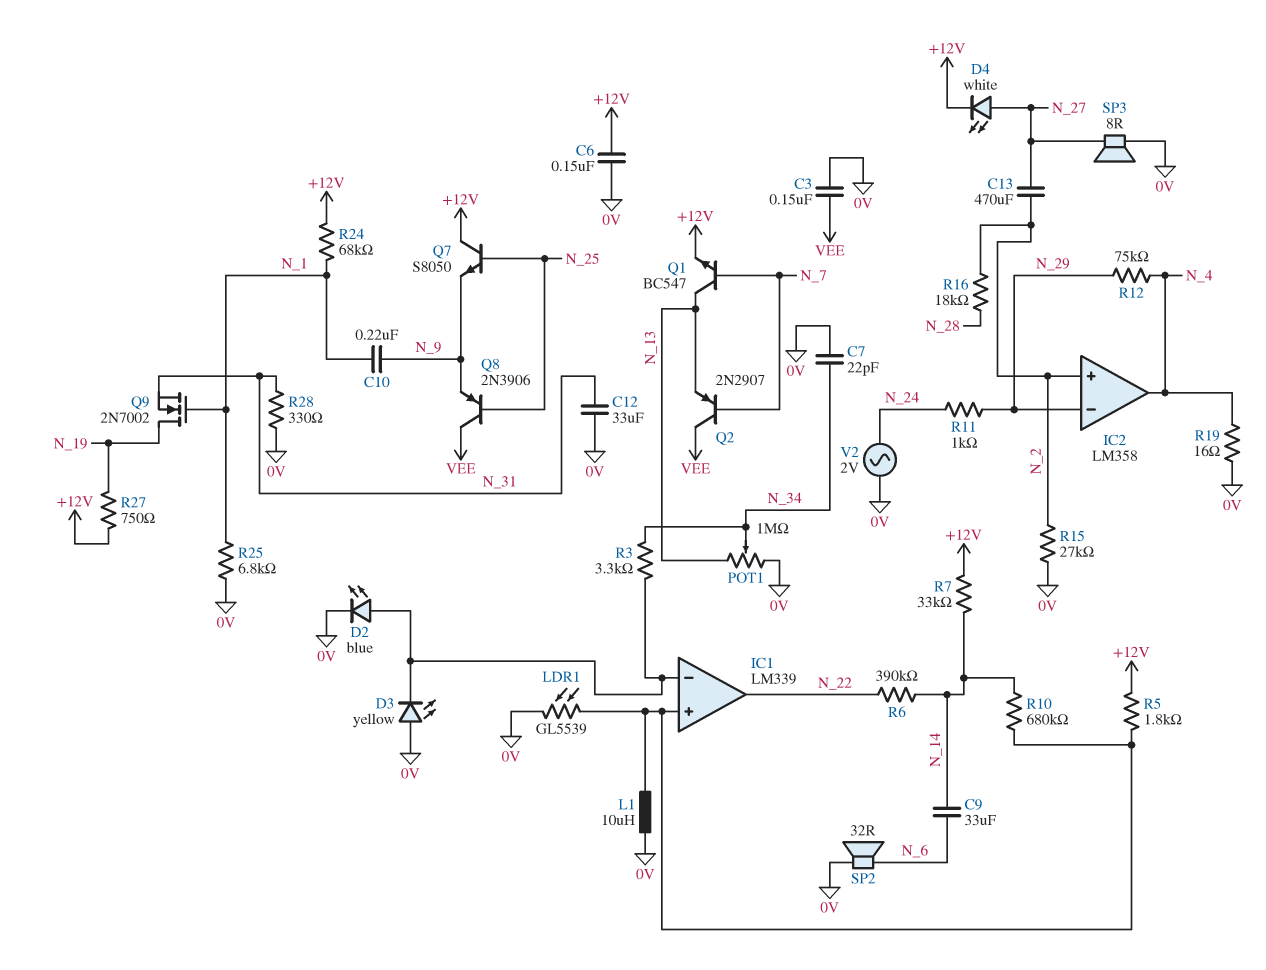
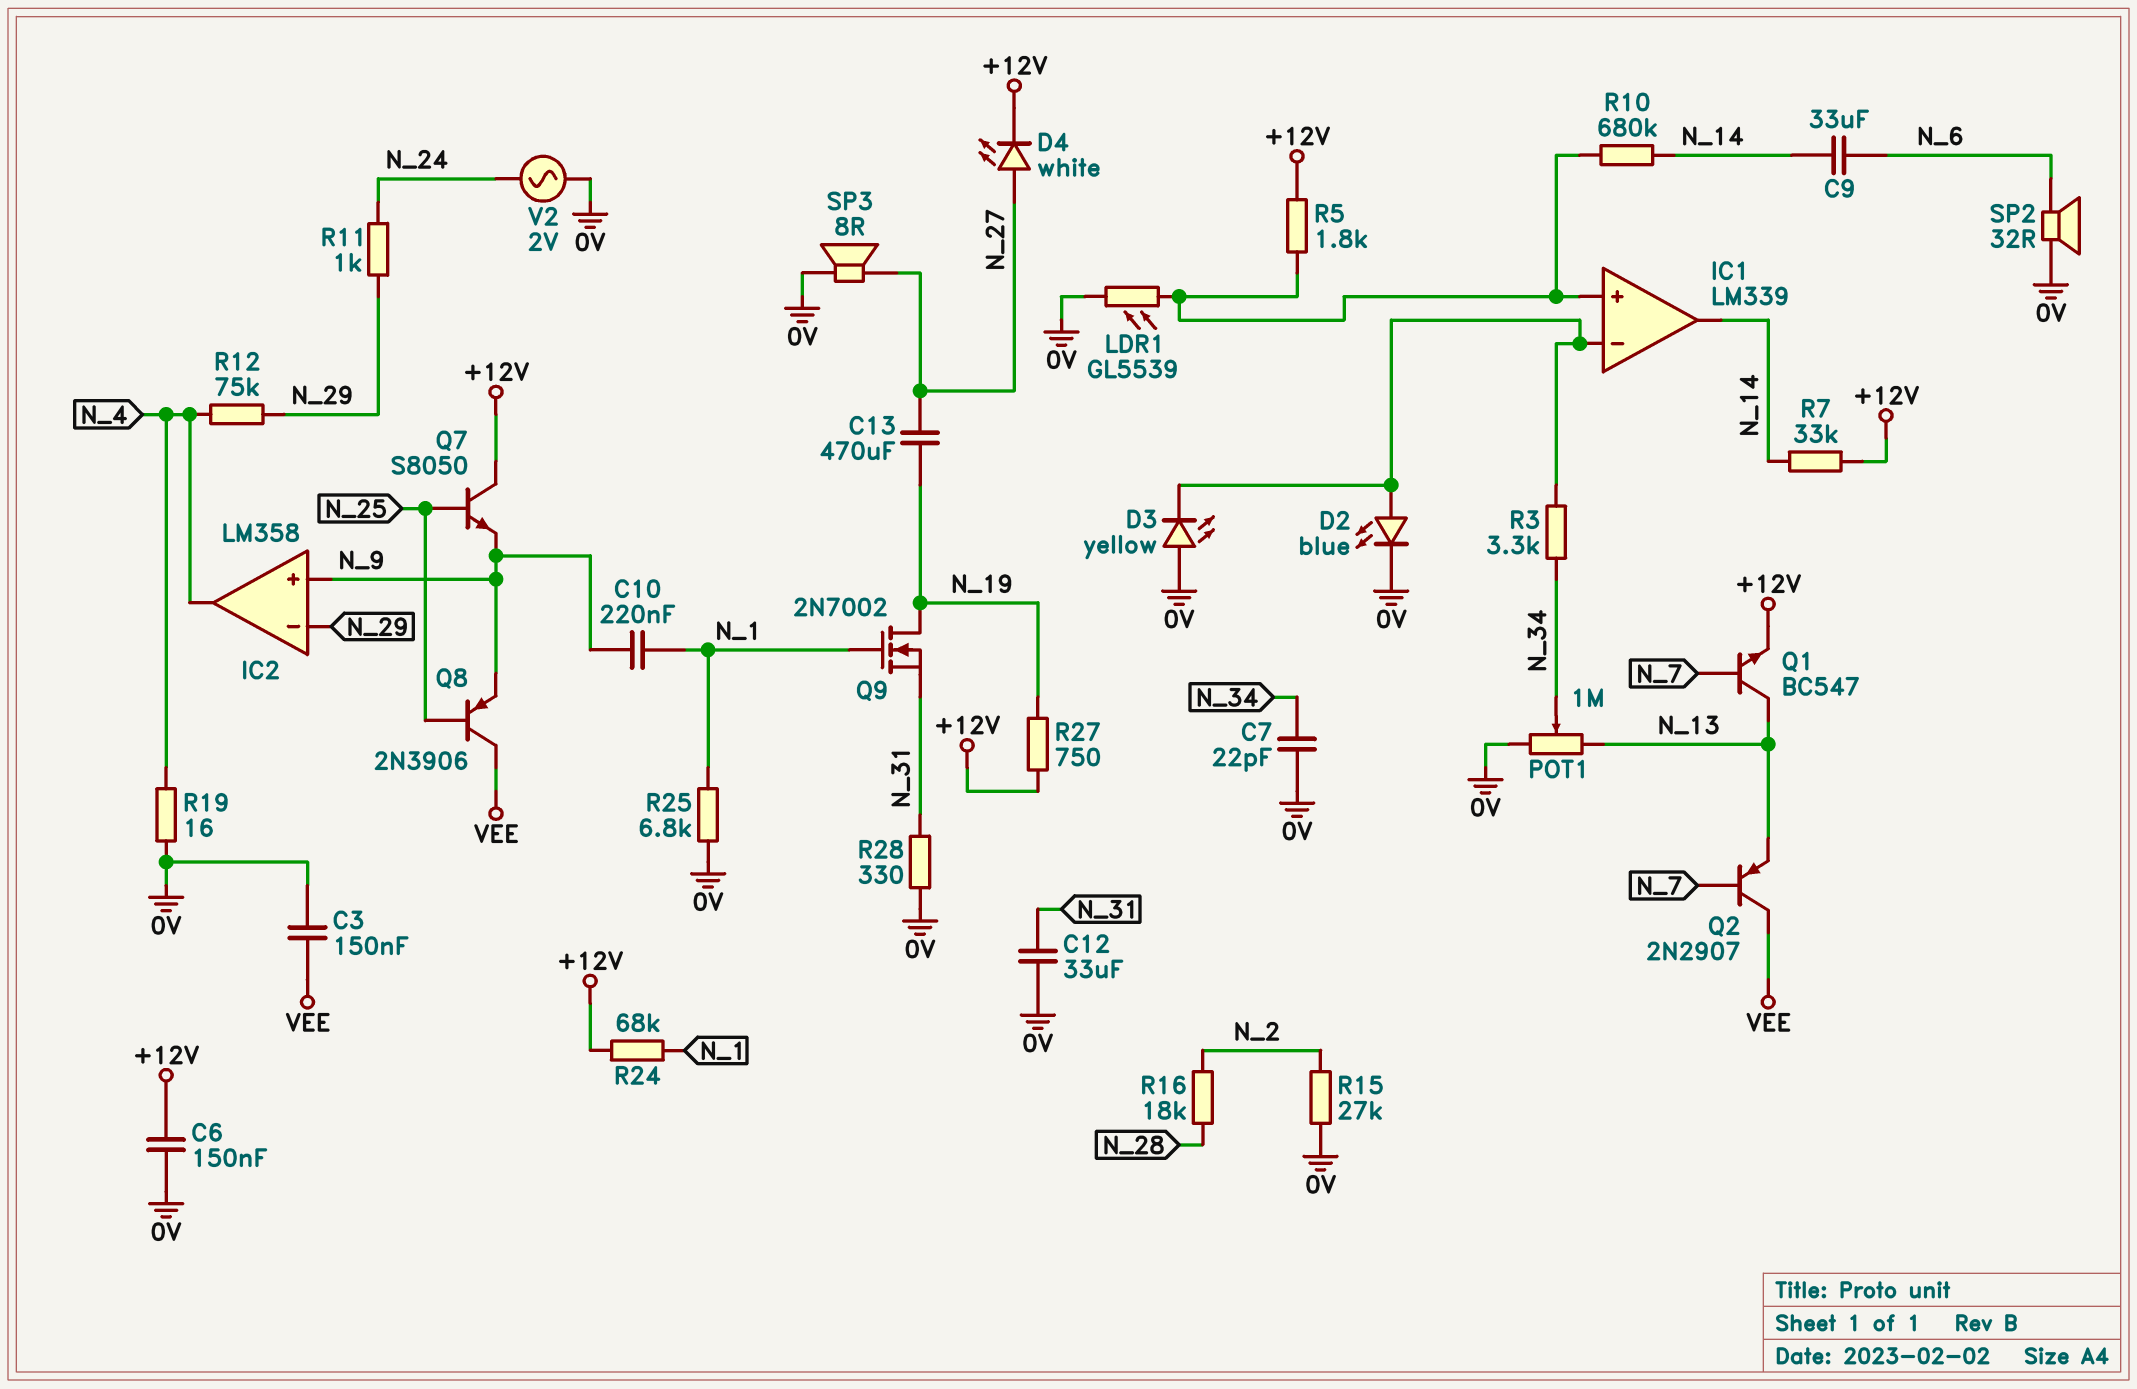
C13: 470uF (N_2, N_27) -> 470uF (N_19, N_27)
IC1 pin out: N_22 -> N_14
IC2 pin in+: N_2 -> N_9
L1: 10uH (0V, IC1/in+) -> none
R6: 390k (N_14, N_22) -> none

